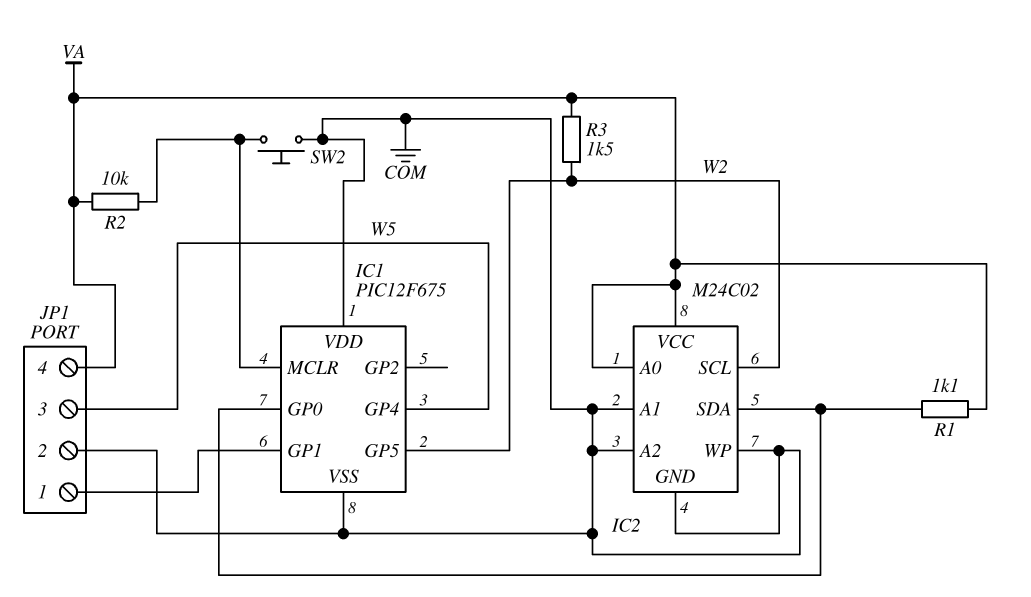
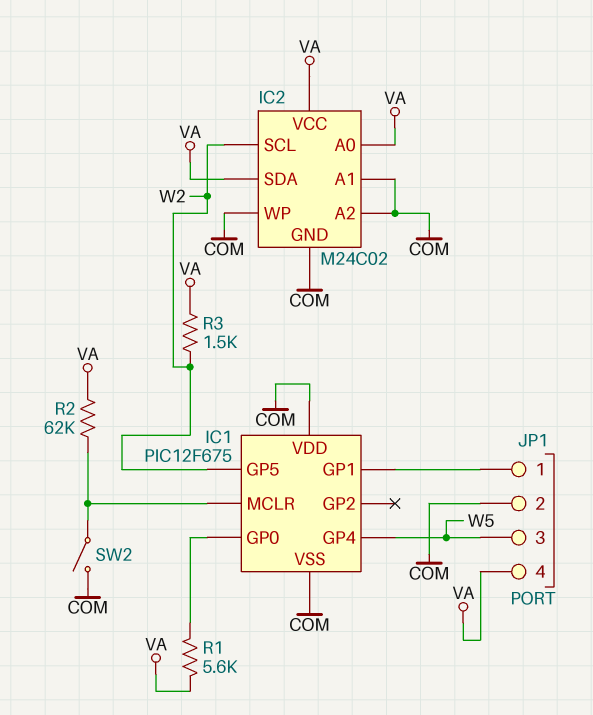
IC2 pin SDA: IC1/GP0 -> VA
R1: 1.1k (IC1/GP0, VA) -> 5.6k (IC1/GP0, VA)
R2: 10k (IC1/MCLR, VA) -> 62k (IC1/MCLR, VA)
SW2: button (COM, IC1/MCLR) -> switch (COM, IC1/MCLR)

